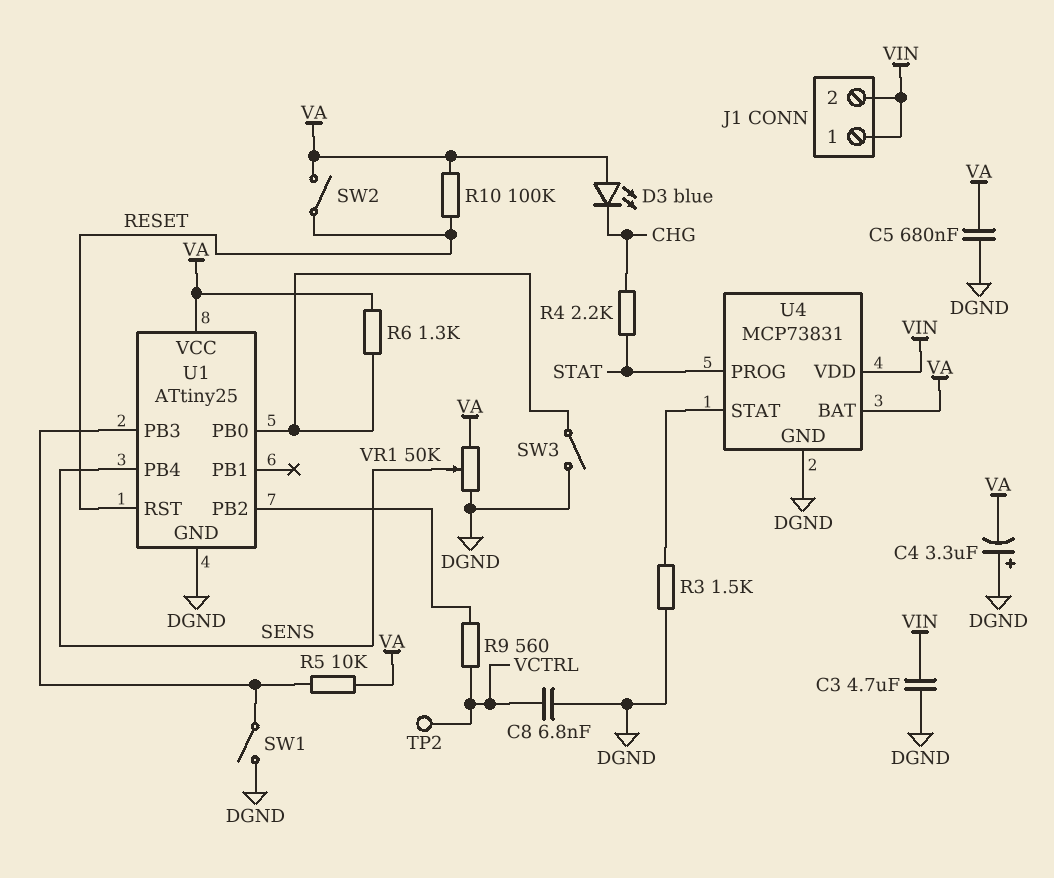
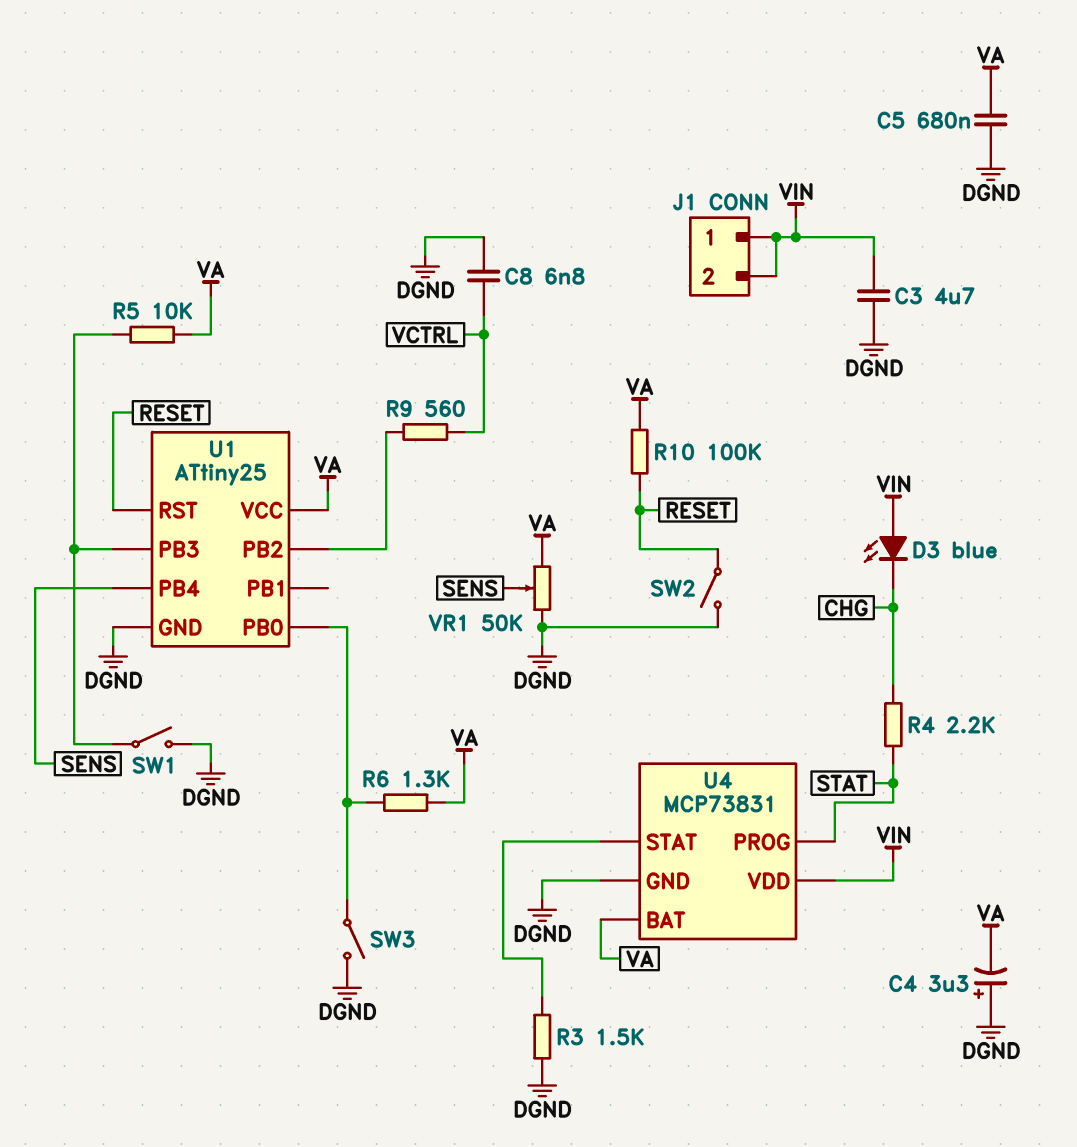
D3: LED blue (A VA, K CHG) -> LED blue (A VIN, K CHG)
SW2: switch (RESET, VA) -> switch (DGND, RESET)
TP2: test point (VCTRL) -> none

